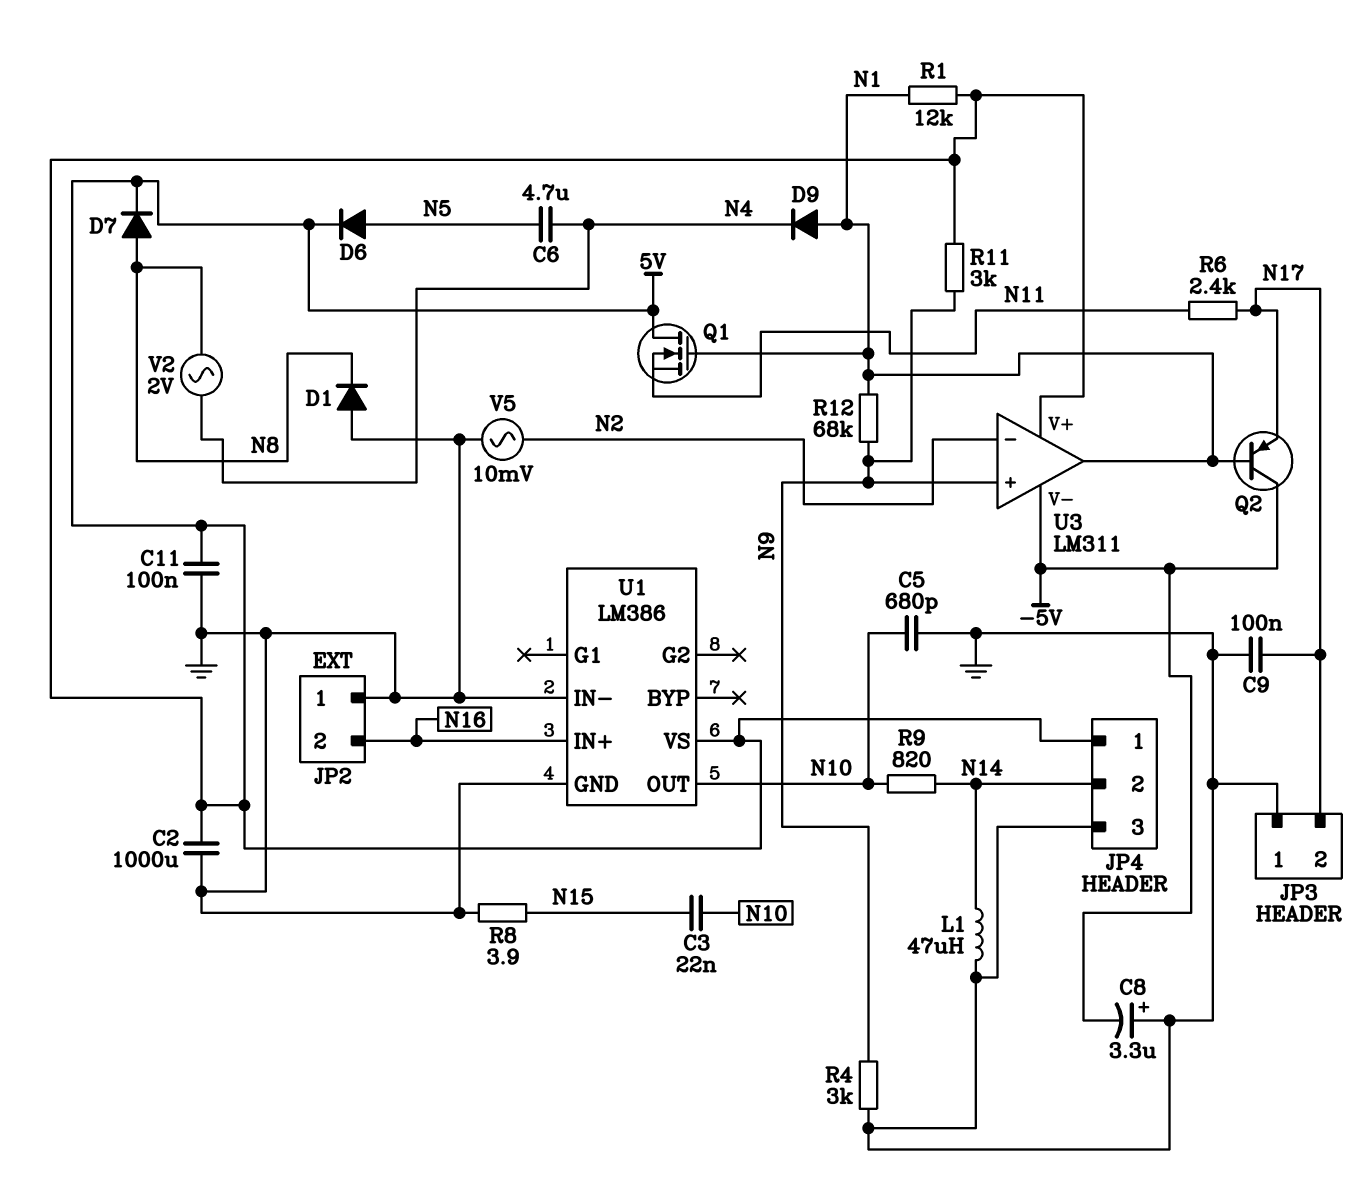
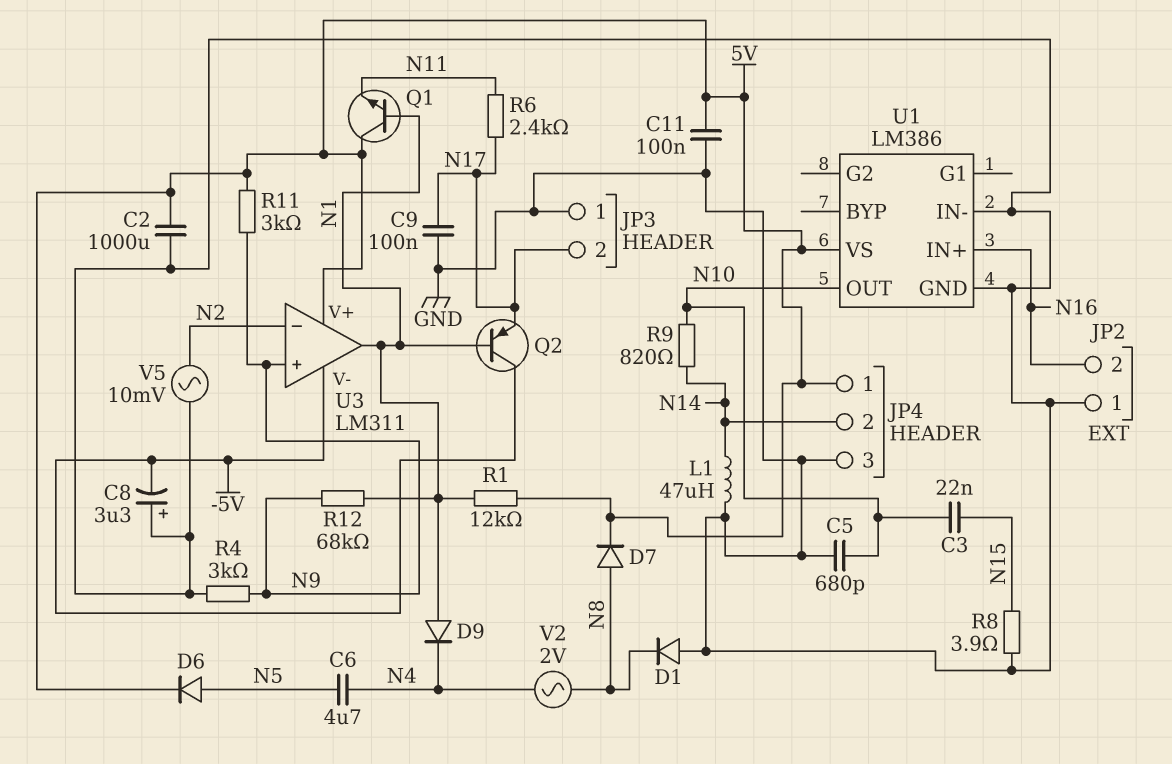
Q1: NMOS (G N1, D 5V, S N11) -> NPN (B N1, C 5V, E N11)

